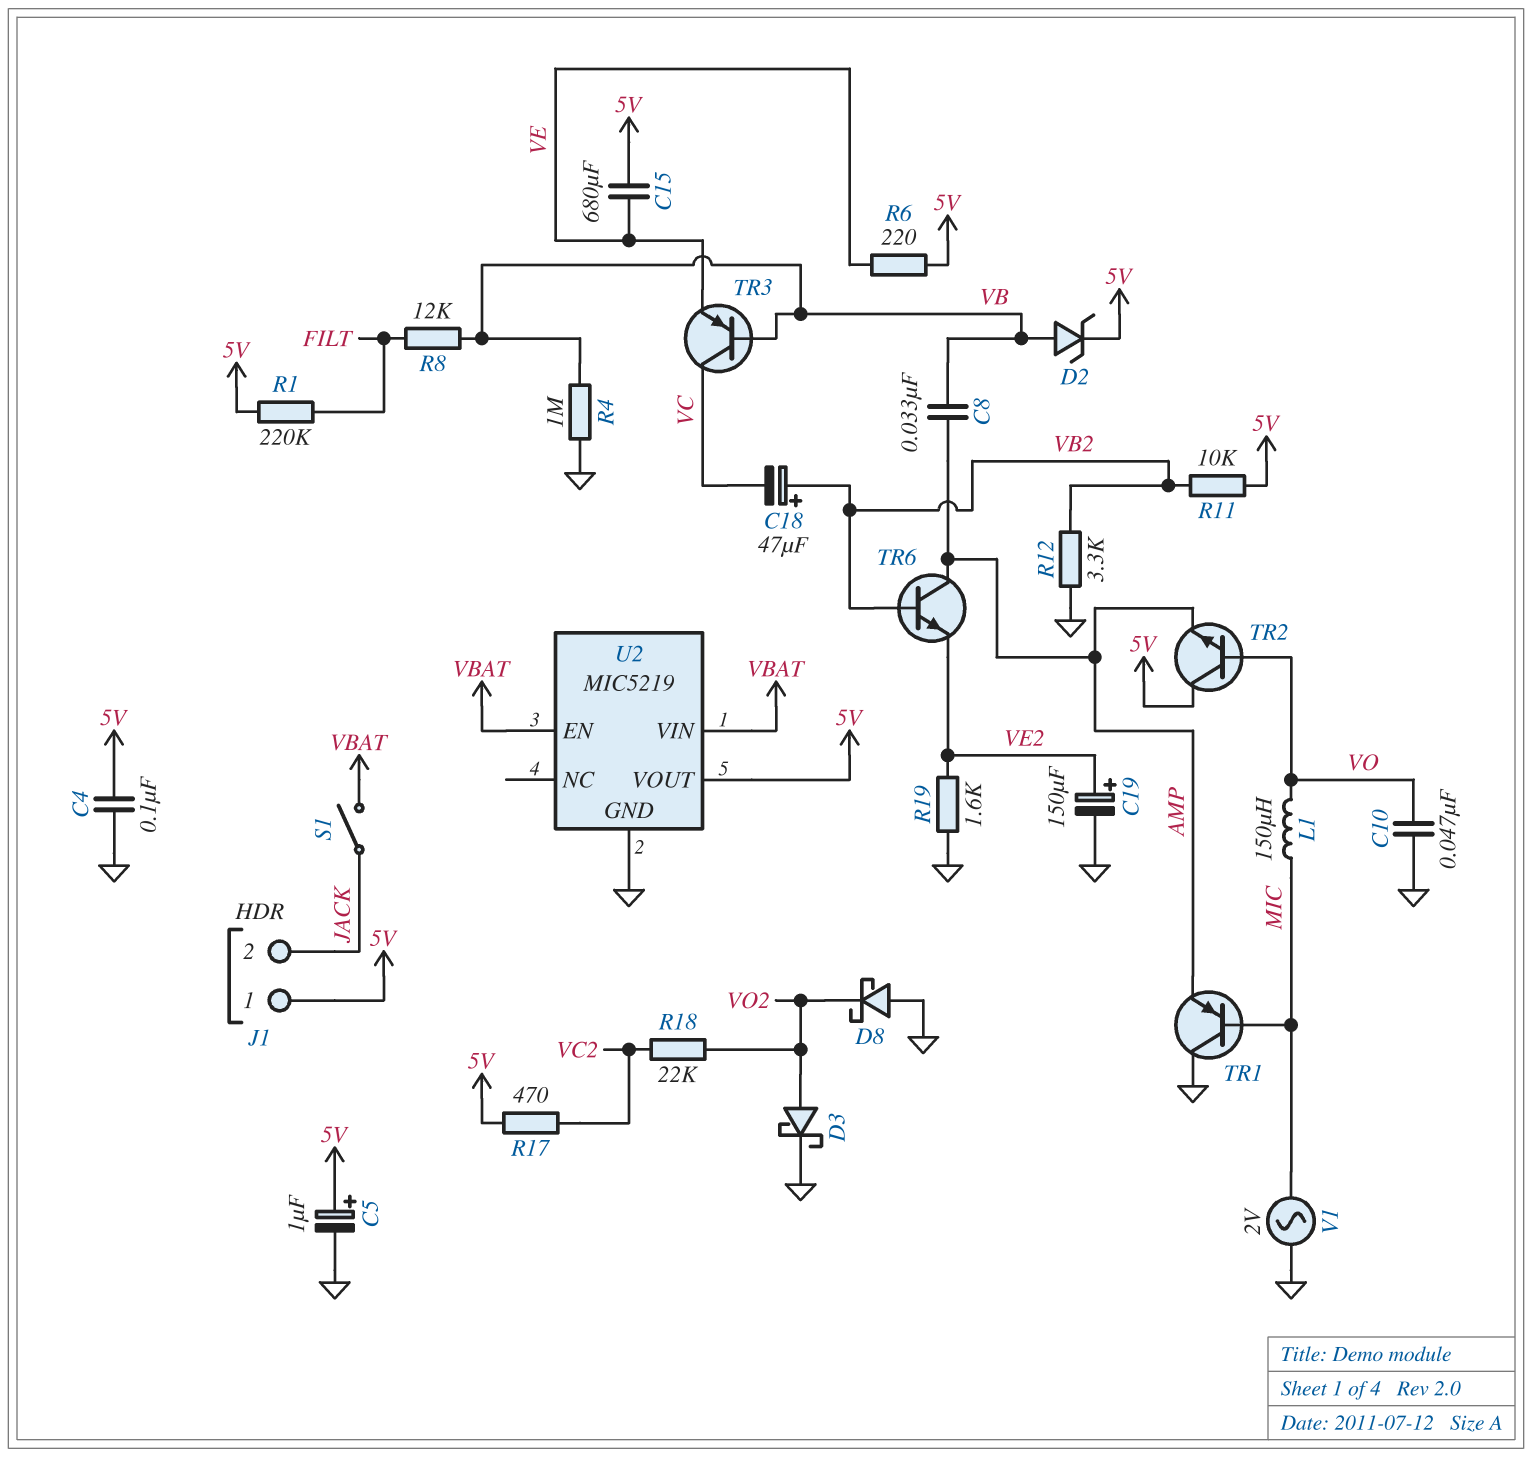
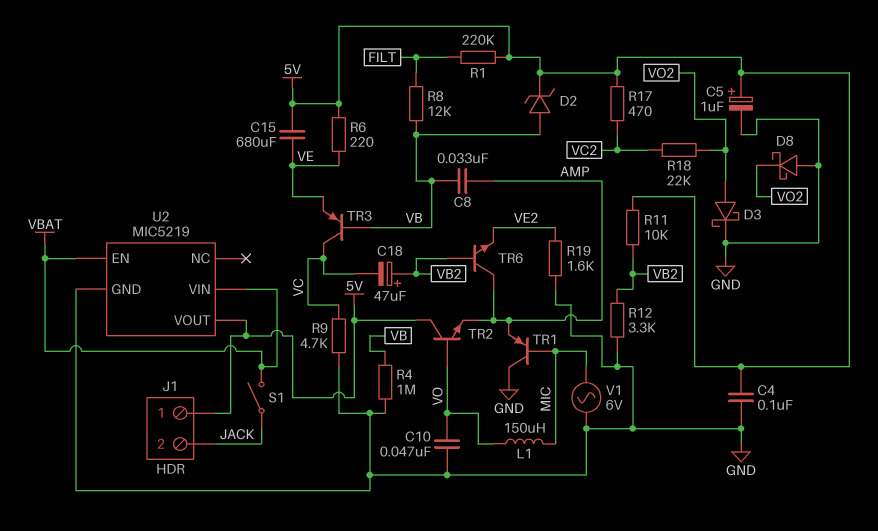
C19: 150uF (plus VE2, minus GND) -> none
R9: none -> 4.7k (GND, VC)
V1: AC 2V (GND, MIC) -> AC 6V (GND, MIC)

